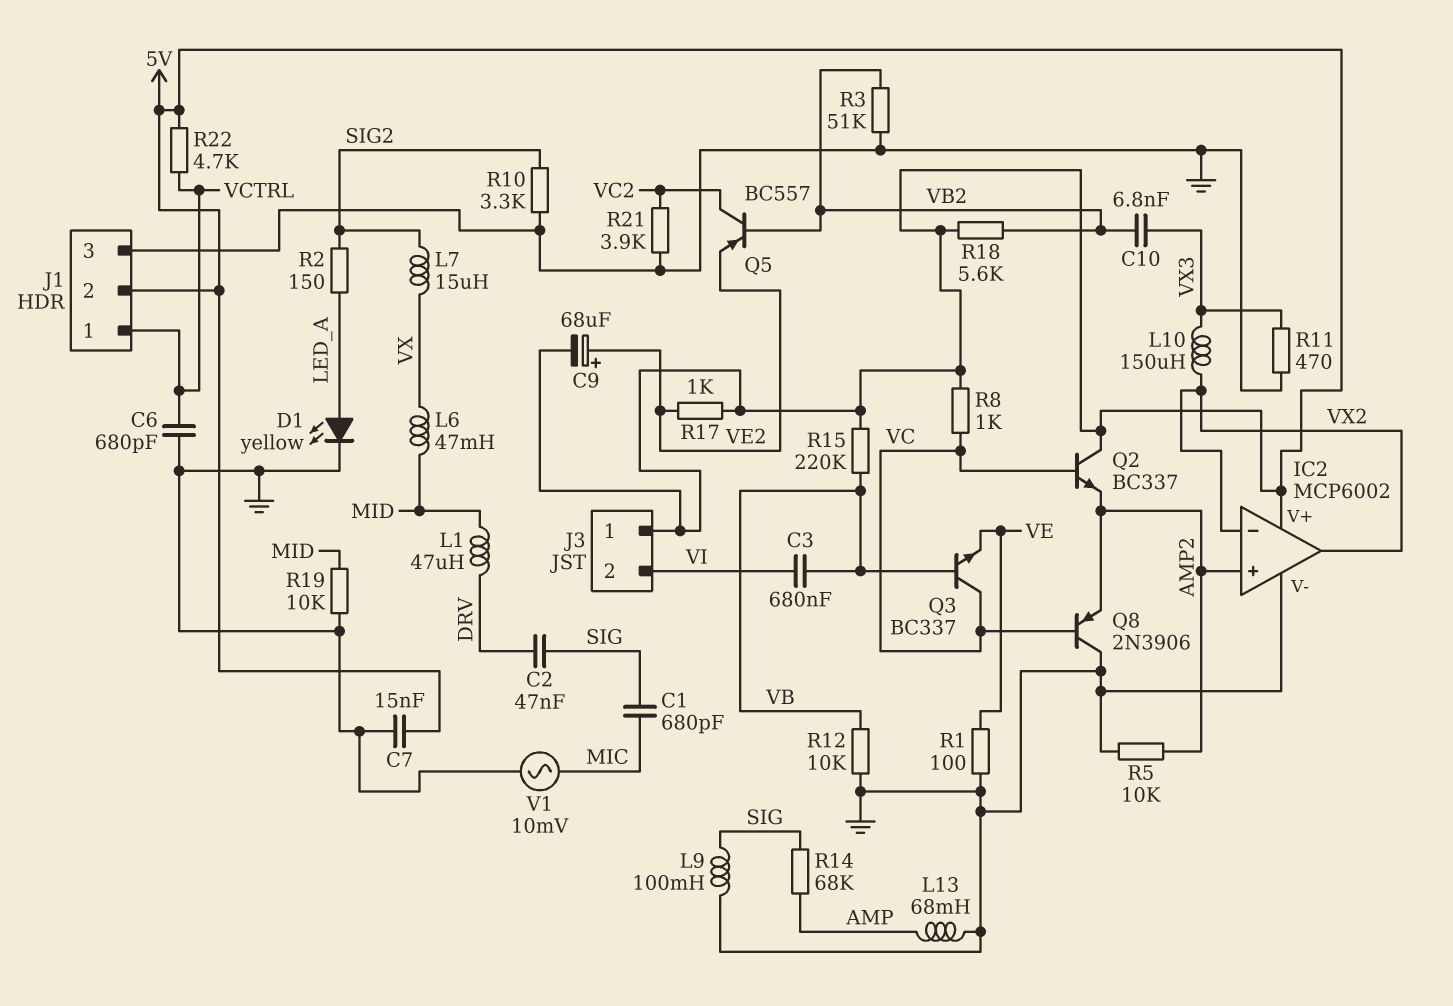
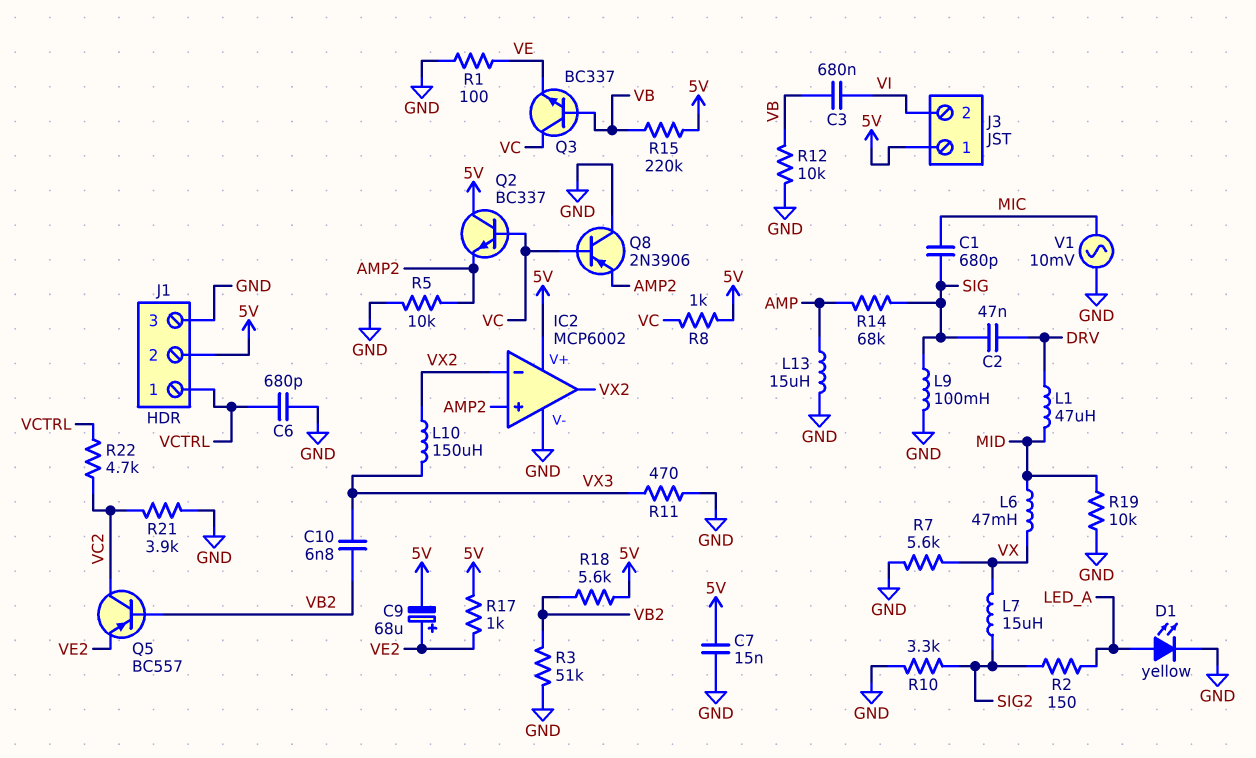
L13: 68mH (AMP, GND) -> 15uH (AMP, GND)
R7: none -> 5.6k (GND, VX)
R22: 4.7k (5V, VCTRL) -> 4.7k (VC2, VCTRL)

